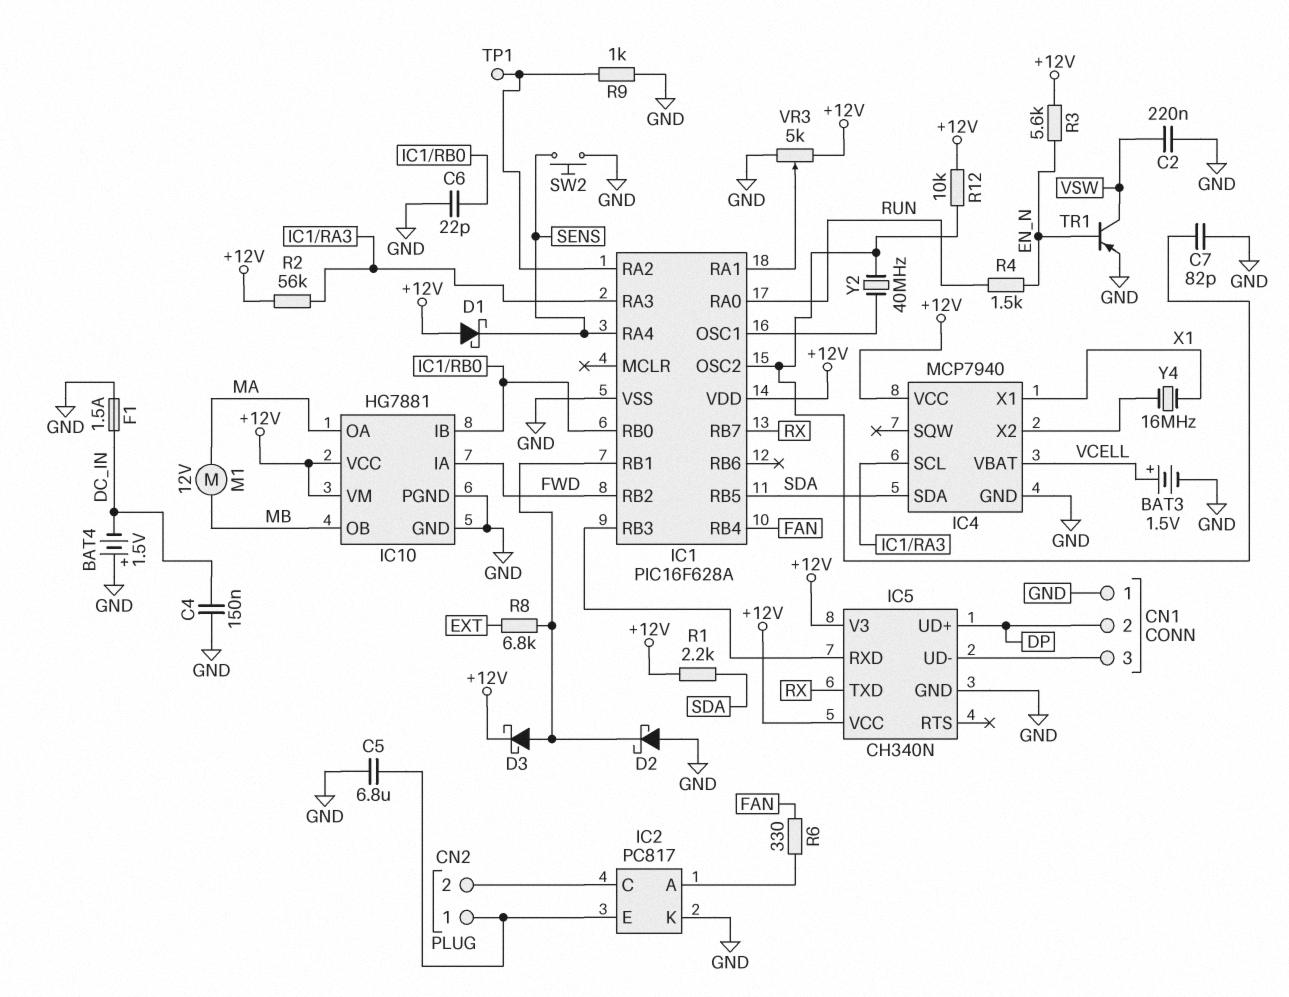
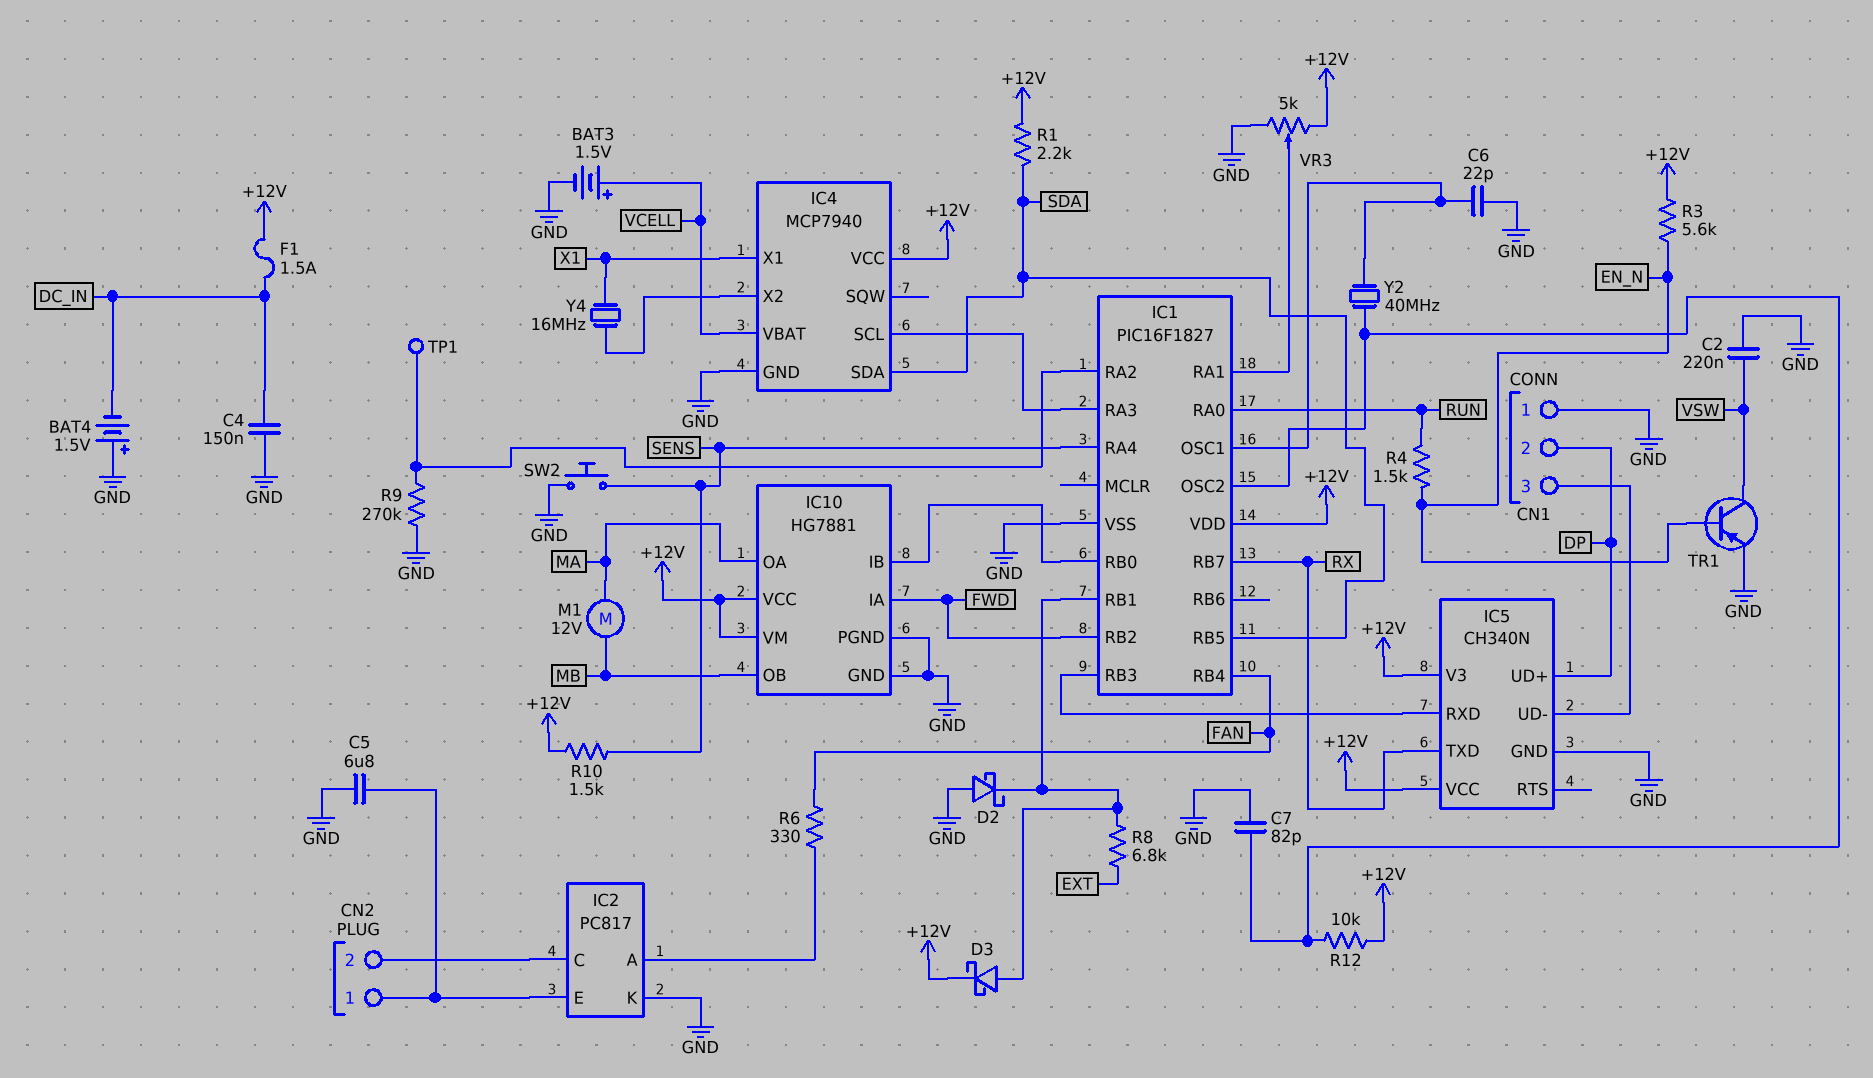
C6: 22pF (GND, IC1/RB0) -> 22pF (GND, IC1/OSC1)
D1: schottky (A +12V, K SENS) -> none
F1: 1.5A (DC_IN, GND) -> 1.5A (+12V, DC_IN)
IC1: PIC16F628A -> PIC16F1827
R2: 56k (+12V, IC1/RA3) -> none
R9: 1k (GND, IC1/RA2) -> 270k (GND, IC1/RA2)
R10: none -> 1.5k (+12V, SENS)

